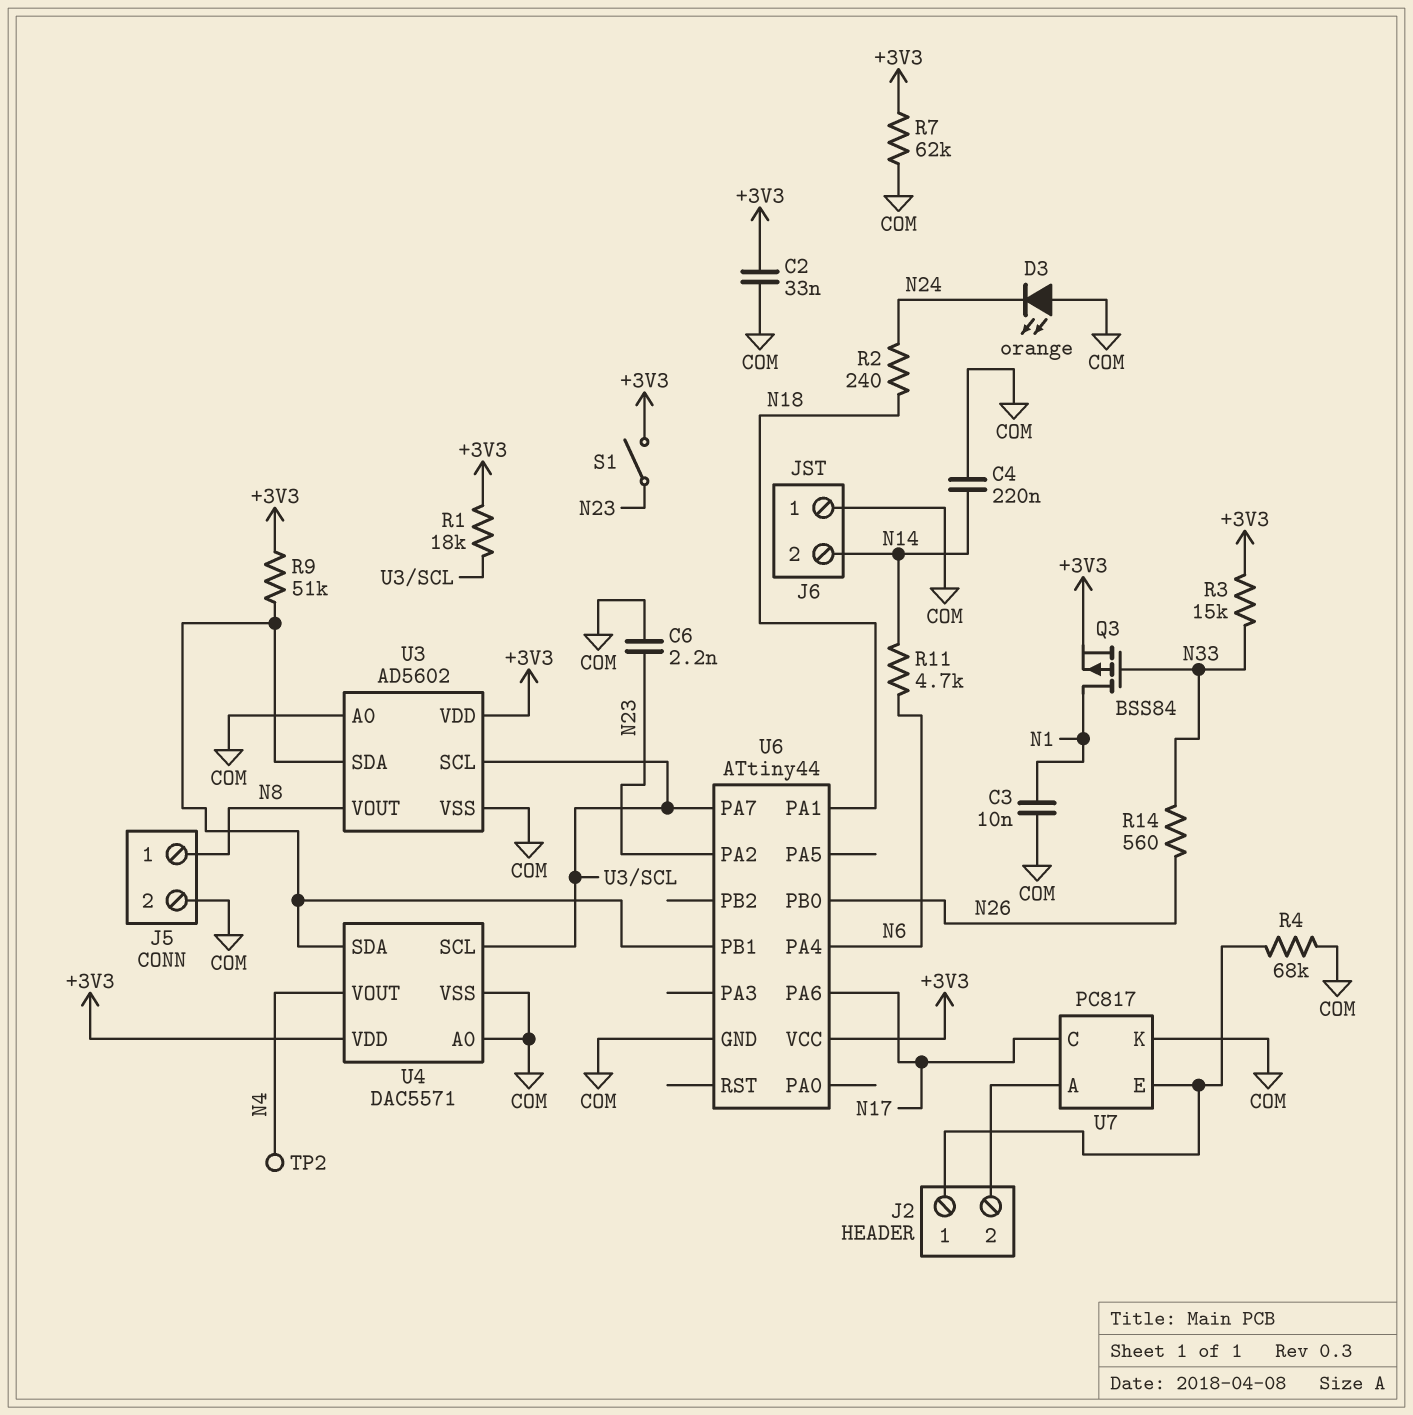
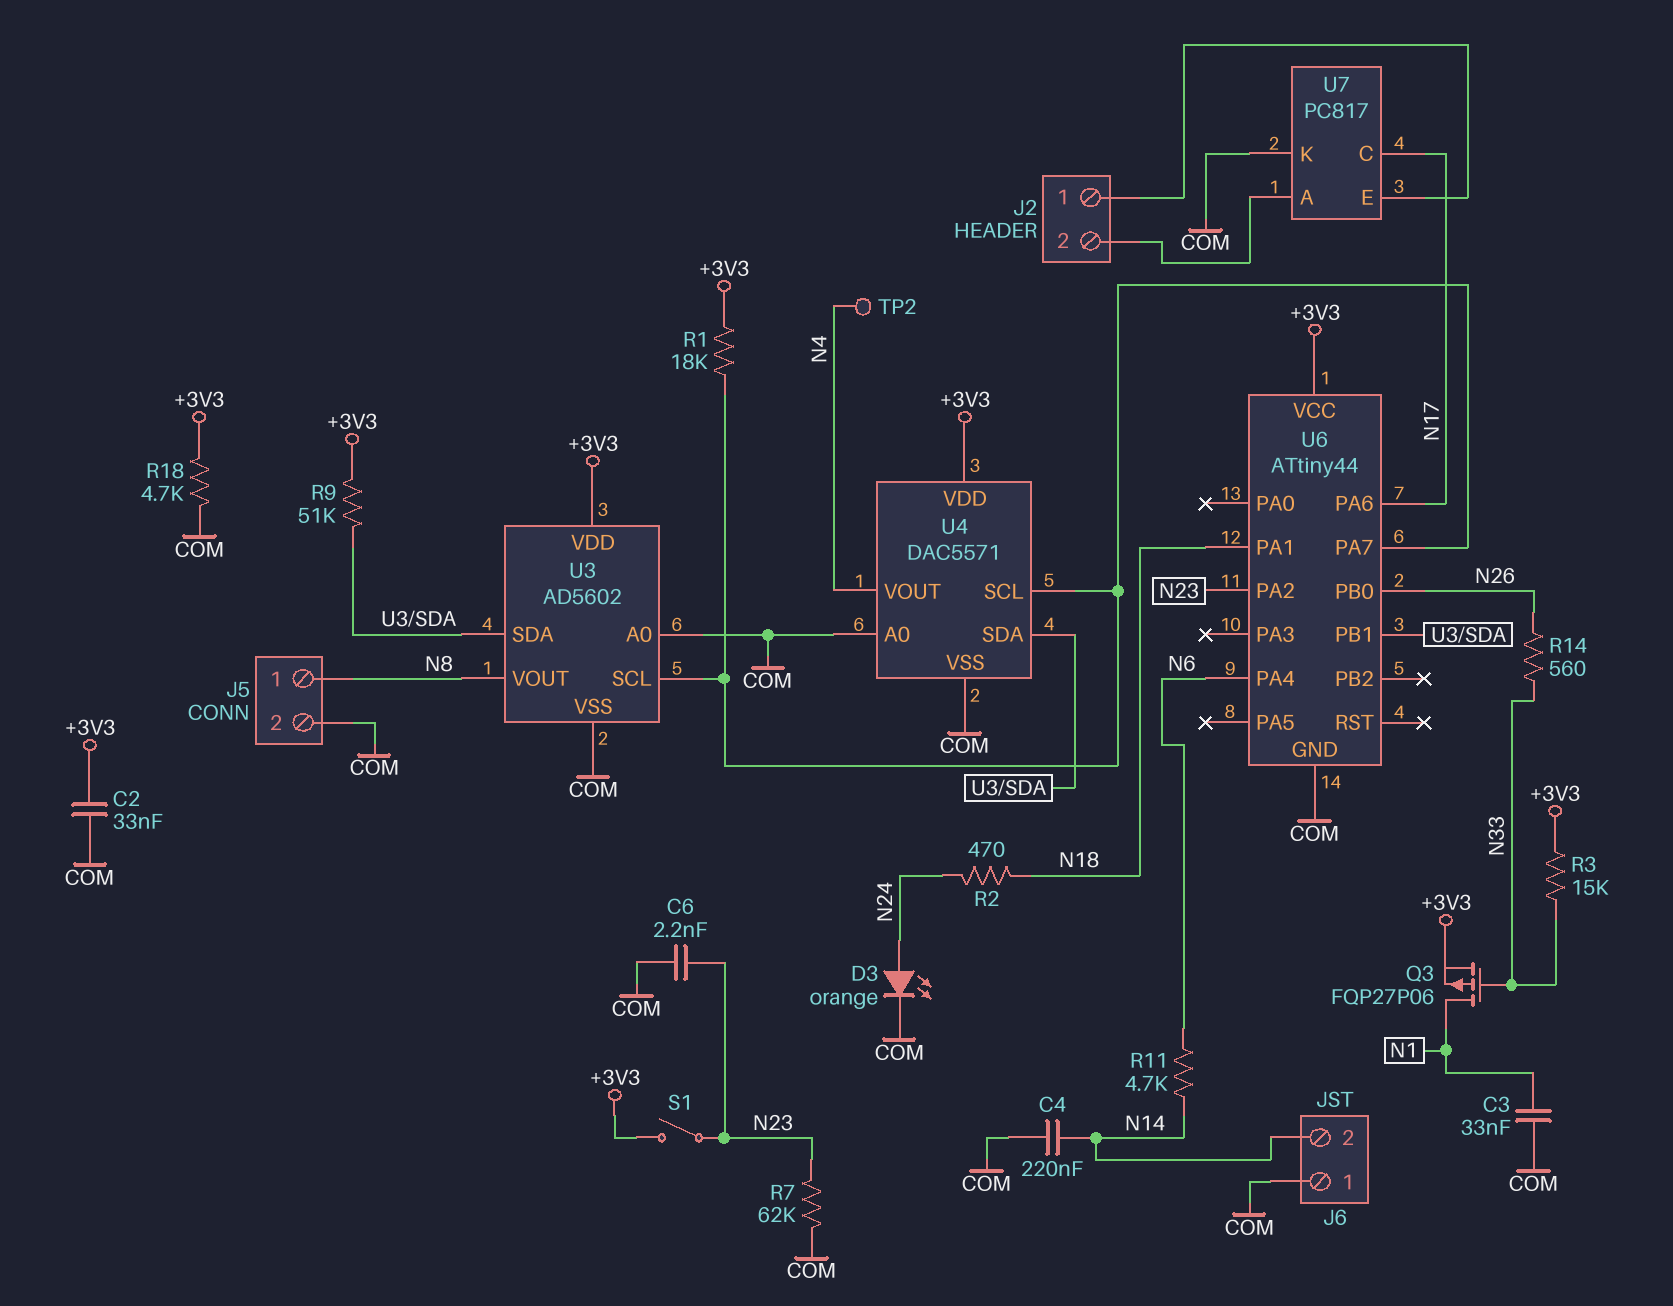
C3: 10nF (COM, N1) -> 33nF (COM, N1)
D3: LED orange (A COM, K N24) -> LED orange (A N24, K COM)
Q3: PMOS BSS84 (G N33, D N1, S +3V3) -> PMOS FQP27P06 (G N33, D N1, S +3V3)
R2: 240 (N18, N24) -> 470 (N18, N24)
R4: 68k (COM, J2/1) -> none
R7: 62k (+3V3, COM) -> 62k (COM, N23)
R18: none -> 4.7k (+3V3, COM)

